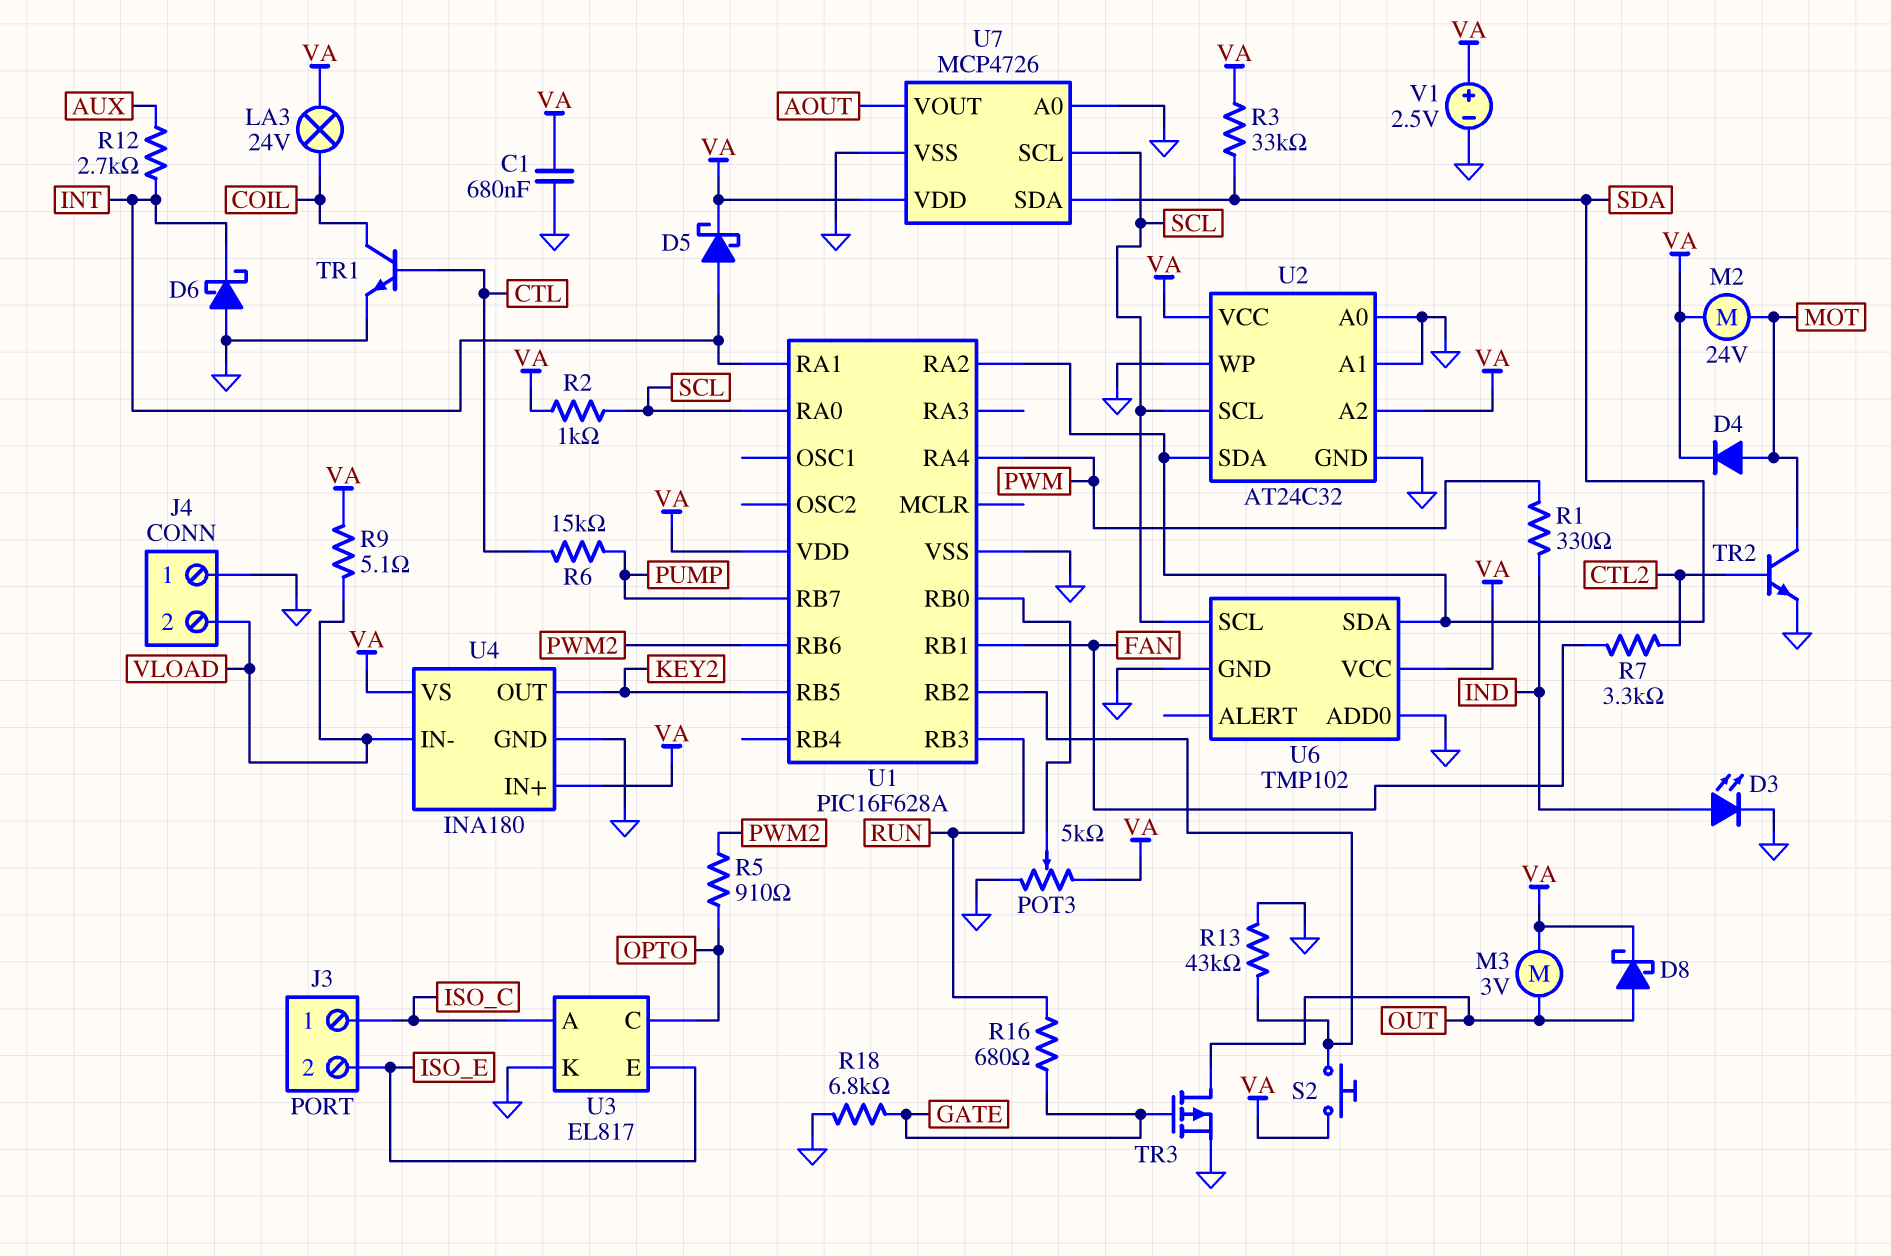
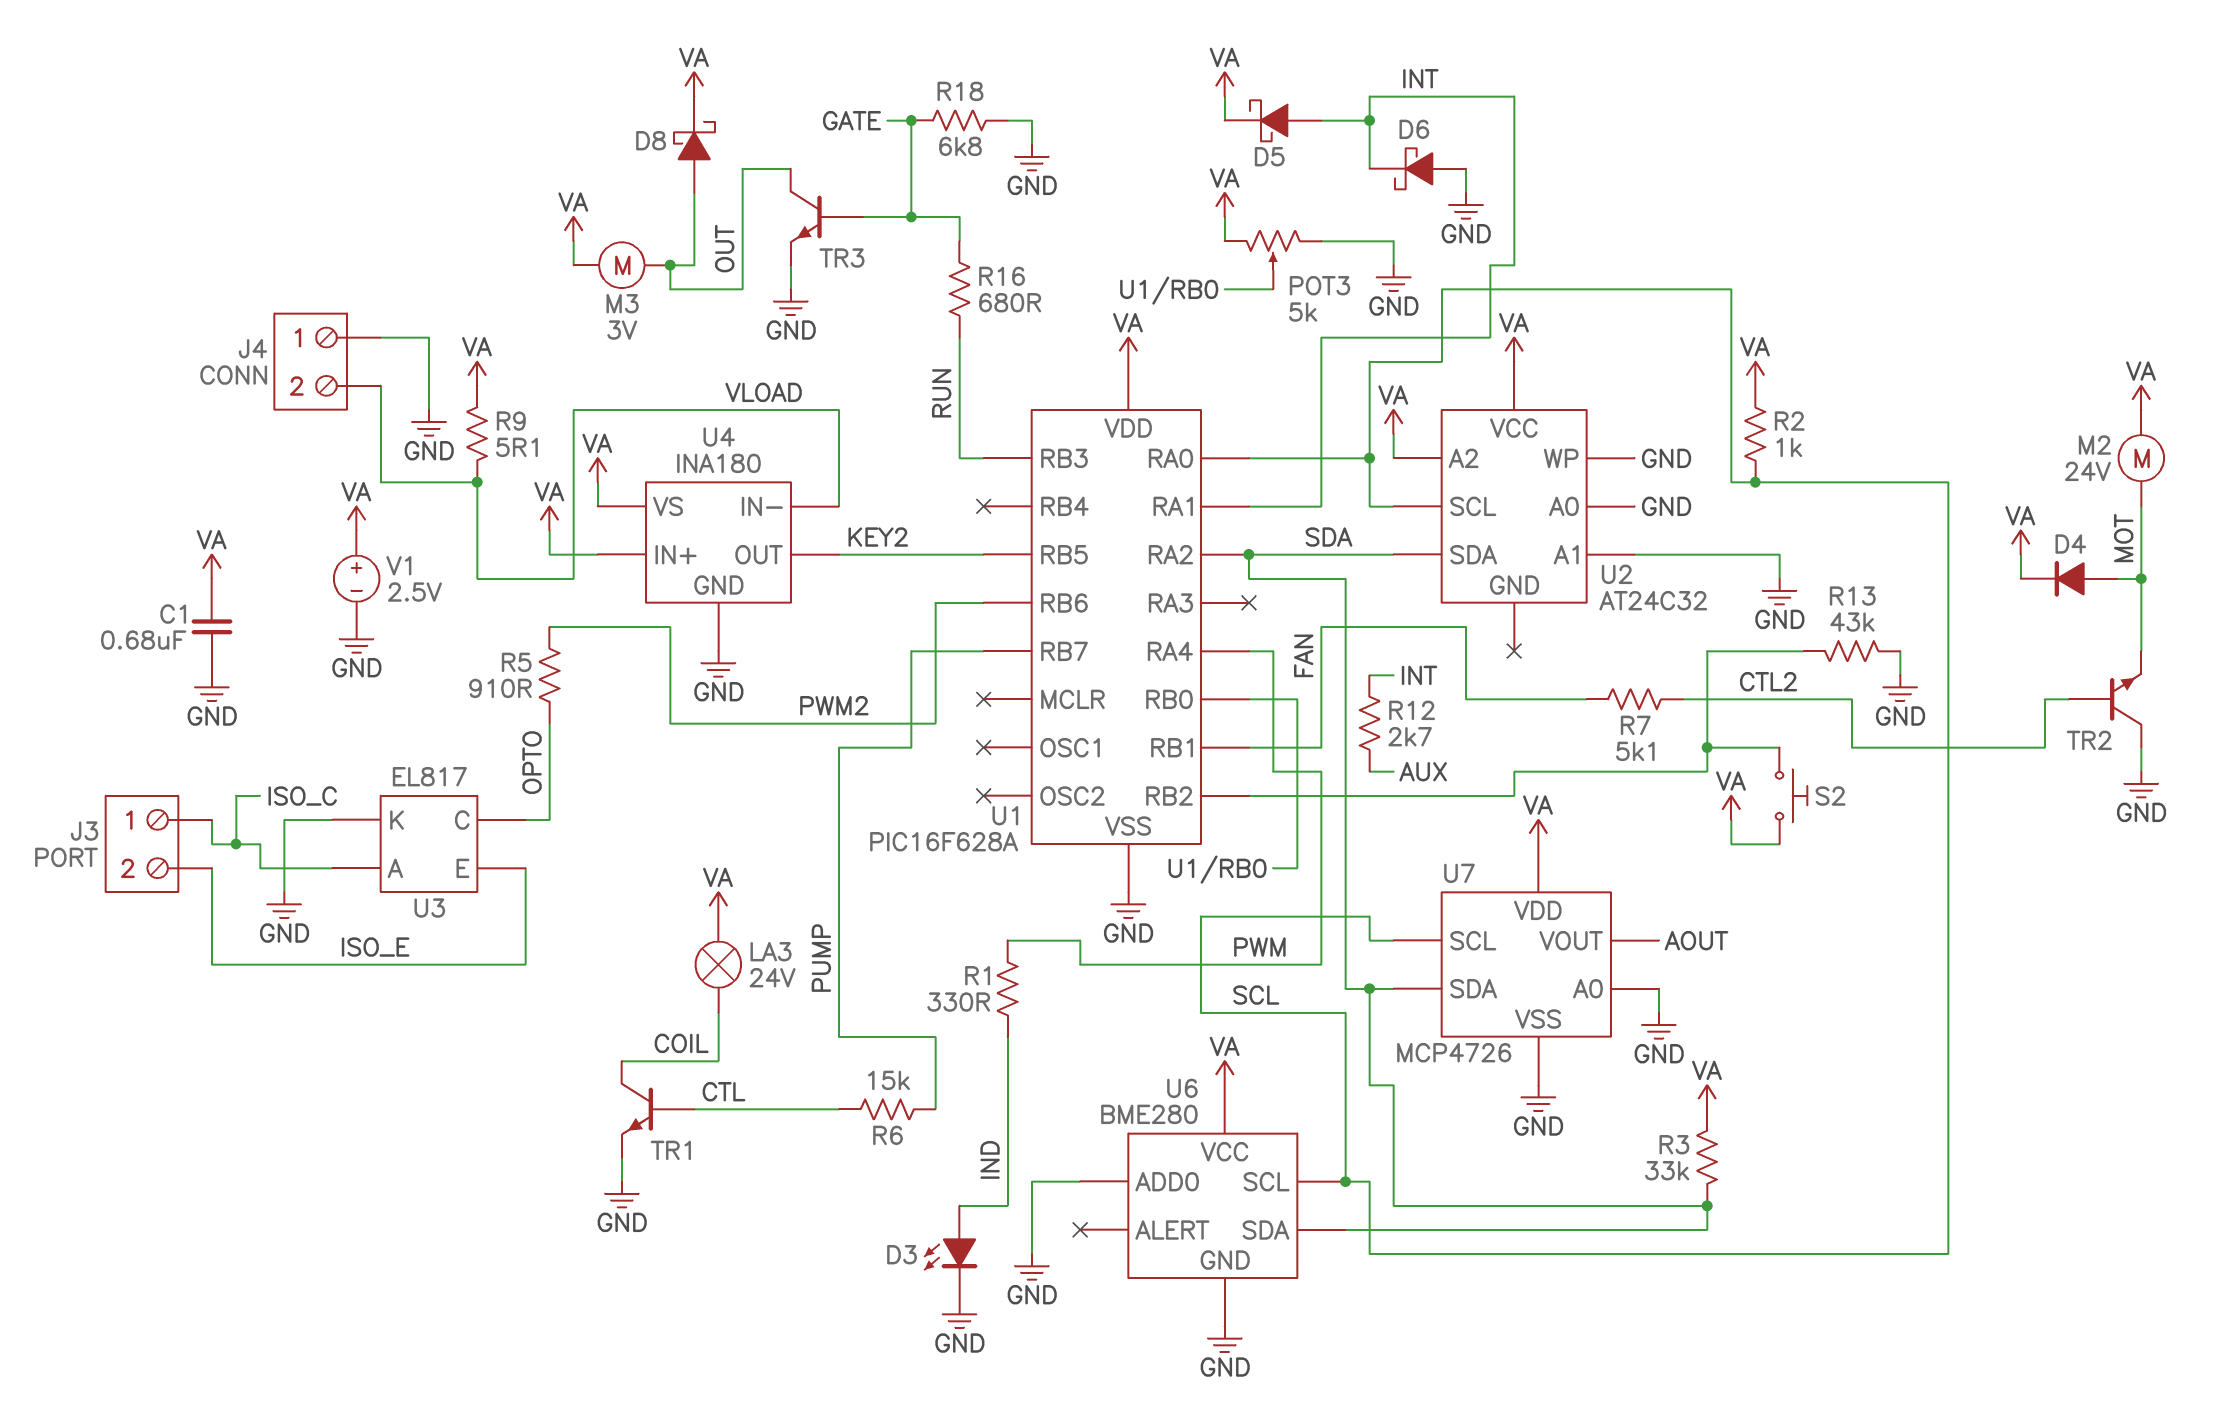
R7: 3.3k (CTL2, FAN) -> 5.1k (CTL2, FAN)
TR2: NPN (B CTL2, C MOT, E GND) -> NPN (B CTL2, C GND, E MOT)
TR3: PMOS (G GATE, D OUT, S GND) -> NPN (B GATE, C OUT, E GND)
U2 pin GND: GND -> none
U6: TMP102 -> BME280

